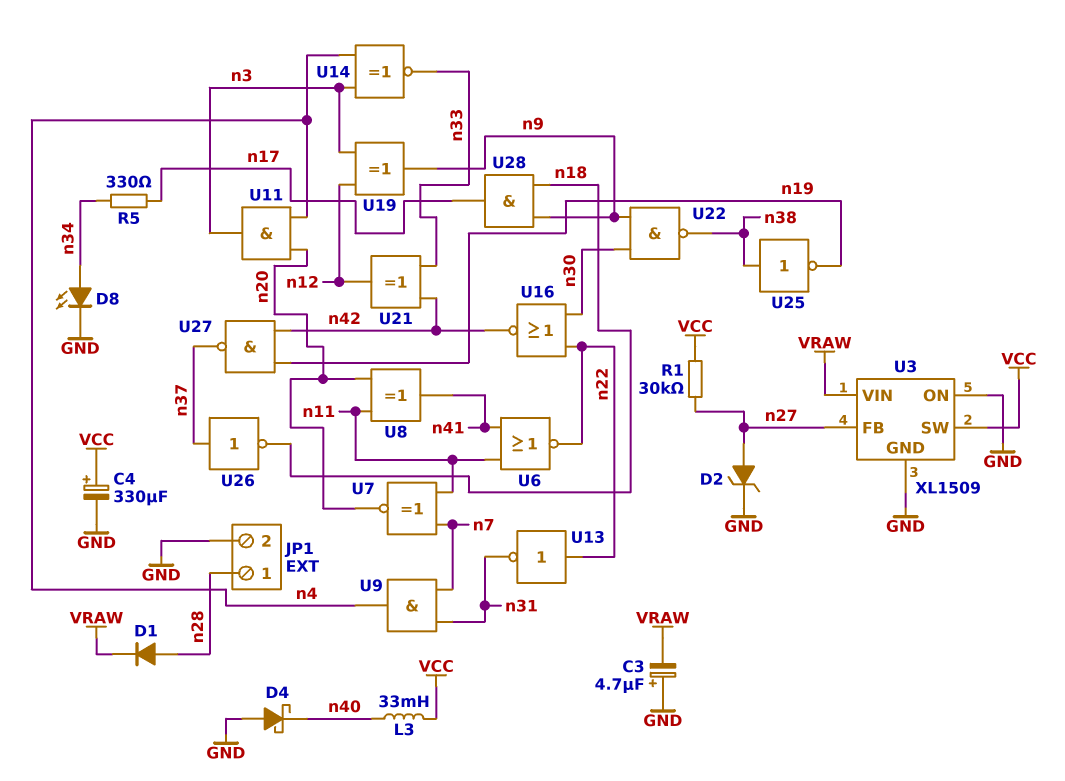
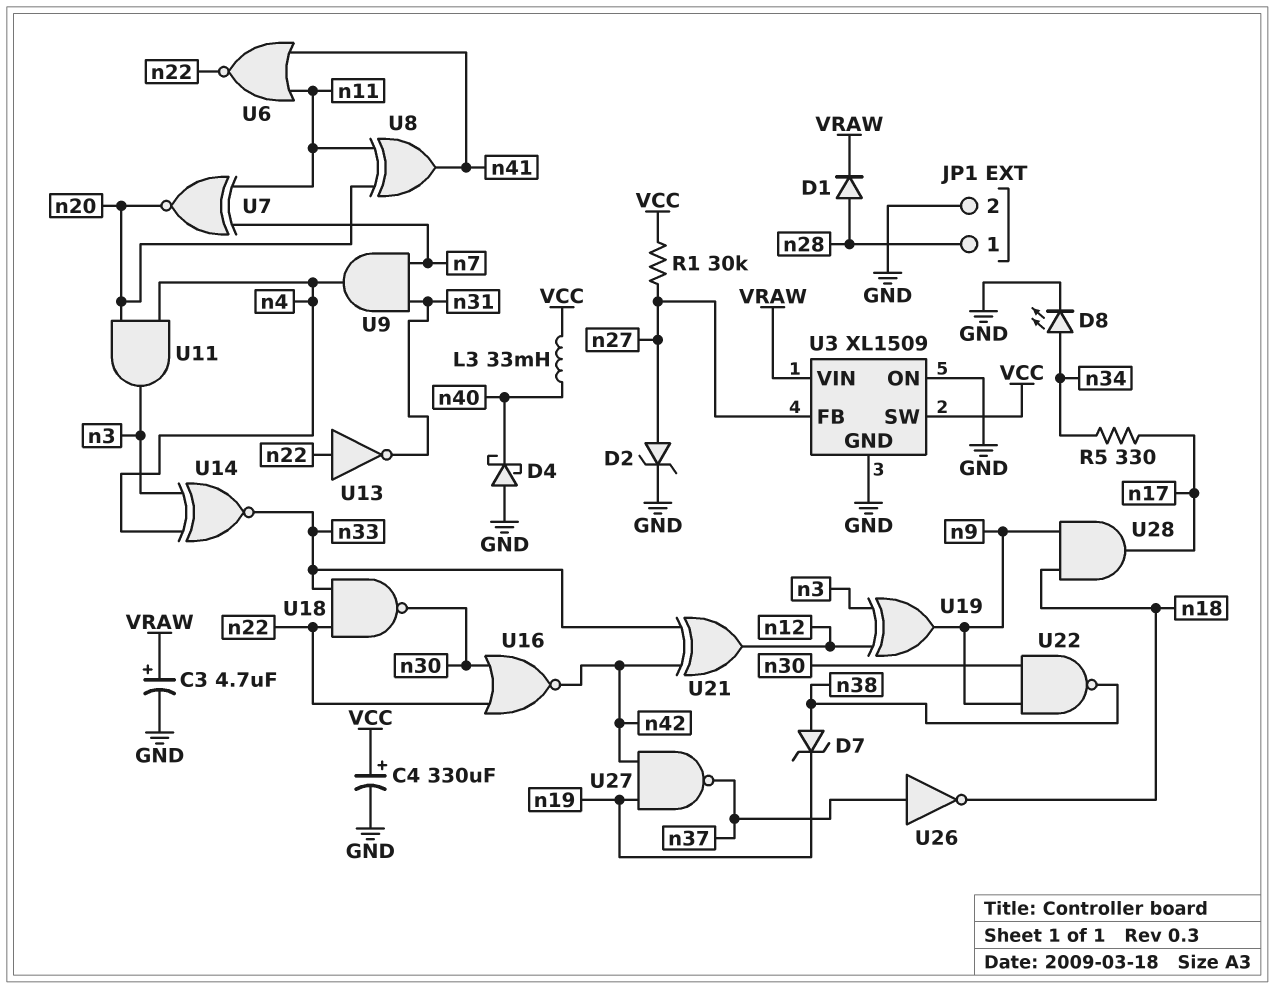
C3: 4.7uF (plus GND, minus VRAW) -> 4.7uF (plus VRAW, minus GND)
D7: none -> zener (A n38, K n19)
U18: none -> NAND (in n22, in n33, out n30)
U25: NOT (in n38, out n19) -> none

